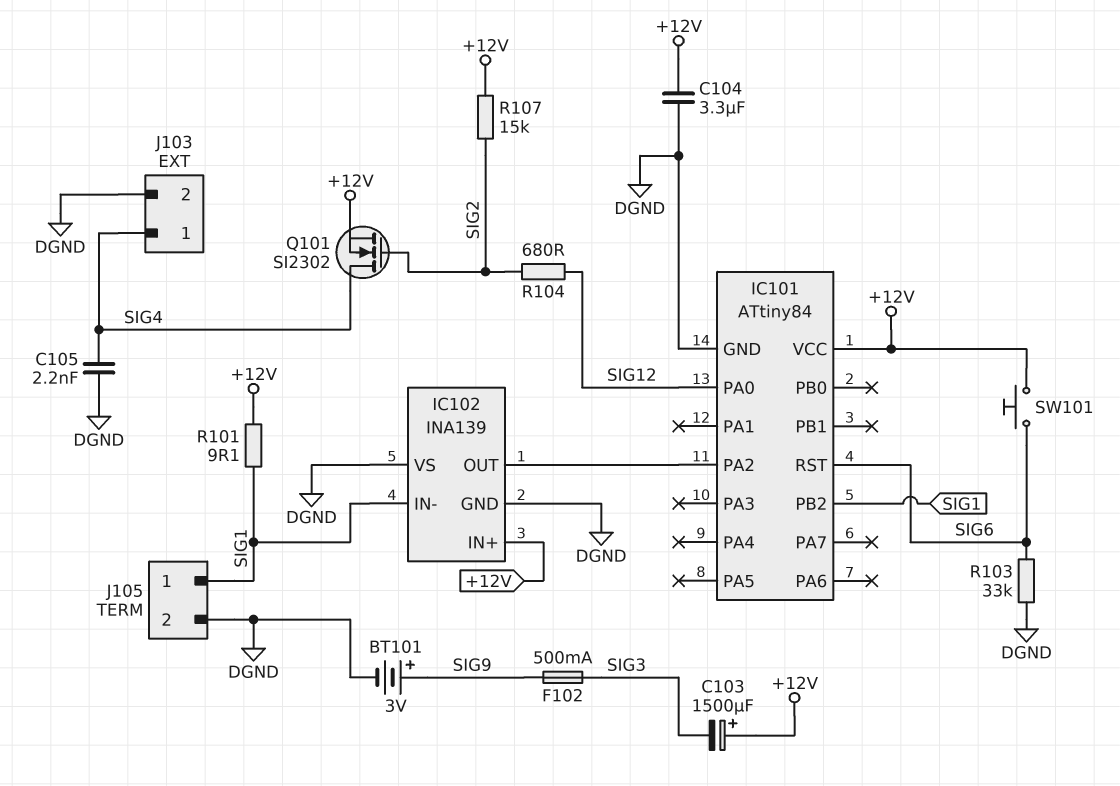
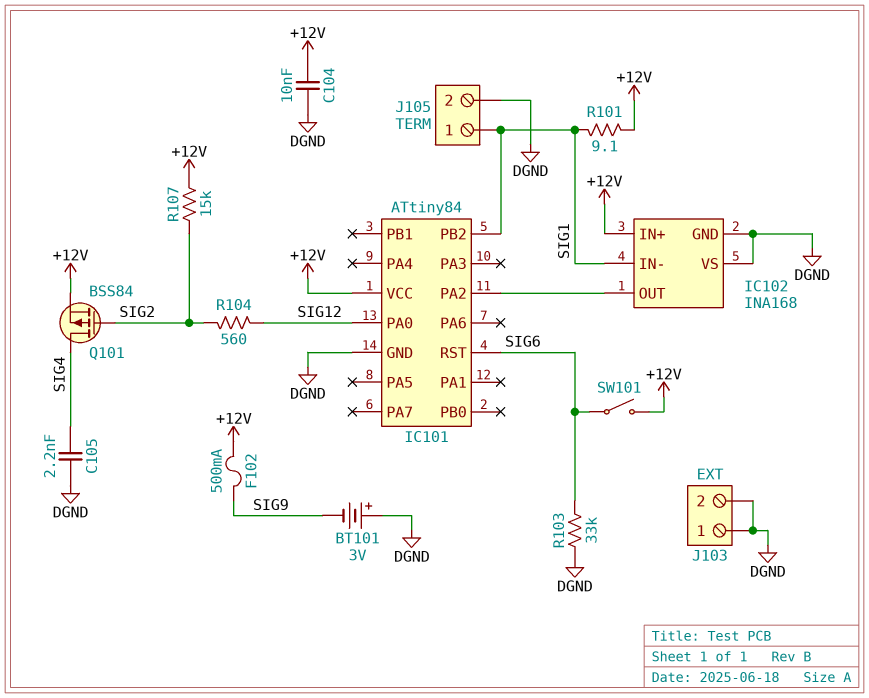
BT101: 3V (plus SIG9, minus DGND) -> 3V (plus DGND, minus SIG9)
C103: 1500uF (plus +12V, minus SIG3) -> none
C104: 3.3uF (+12V, DGND) -> 10nF (+12V, DGND)
F102: 500mA (SIG3, SIG9) -> 500mA (+12V, SIG9)
IC102: INA139 -> INA168
J103 pin 1: SIG4 -> DGND
Q101: NMOS SI2302 (G SIG2, D SIG4, S +12V) -> PMOS BSS84 (G SIG2, D SIG4, S +12V)
R104: 680 (SIG2, SIG12) -> 560 (SIG2, SIG12)
SW101: button (+12V, SIG6) -> switch (+12V, SIG6)

